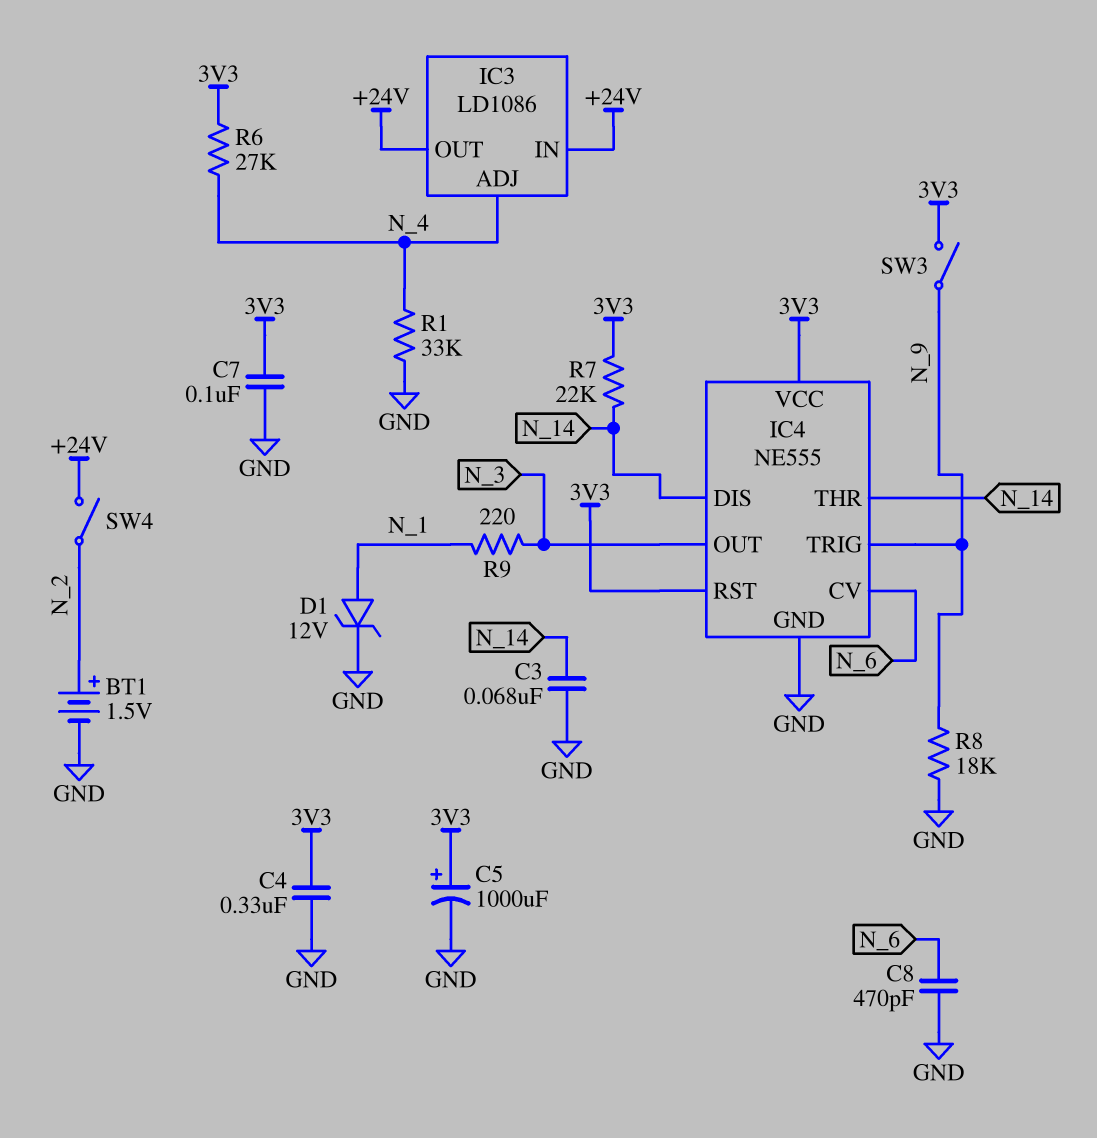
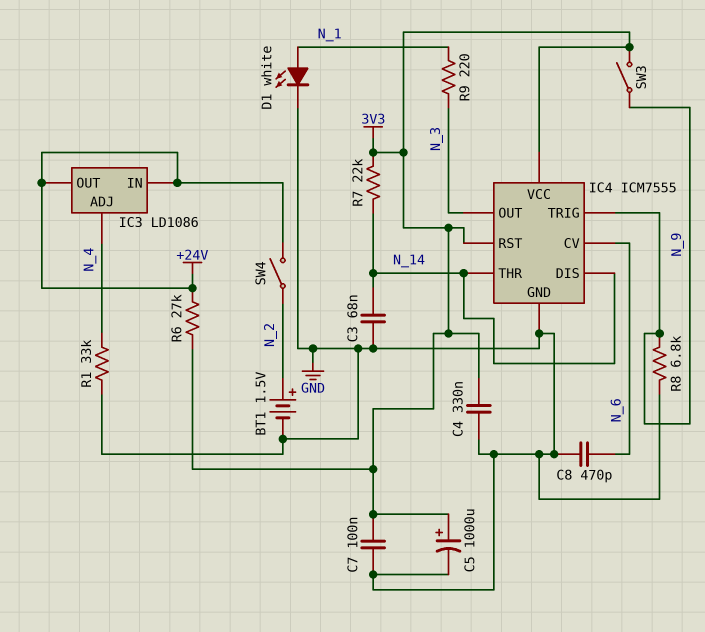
D1: zener 12V (A N_1, K GND) -> LED white (A N_1, K GND)
IC4: NE555 -> ICM7555
R6: 27k (3V3, N_4) -> 27k (+24V, 3V3)
R8: 18k (GND, N_9) -> 6.8k (GND, N_9)

